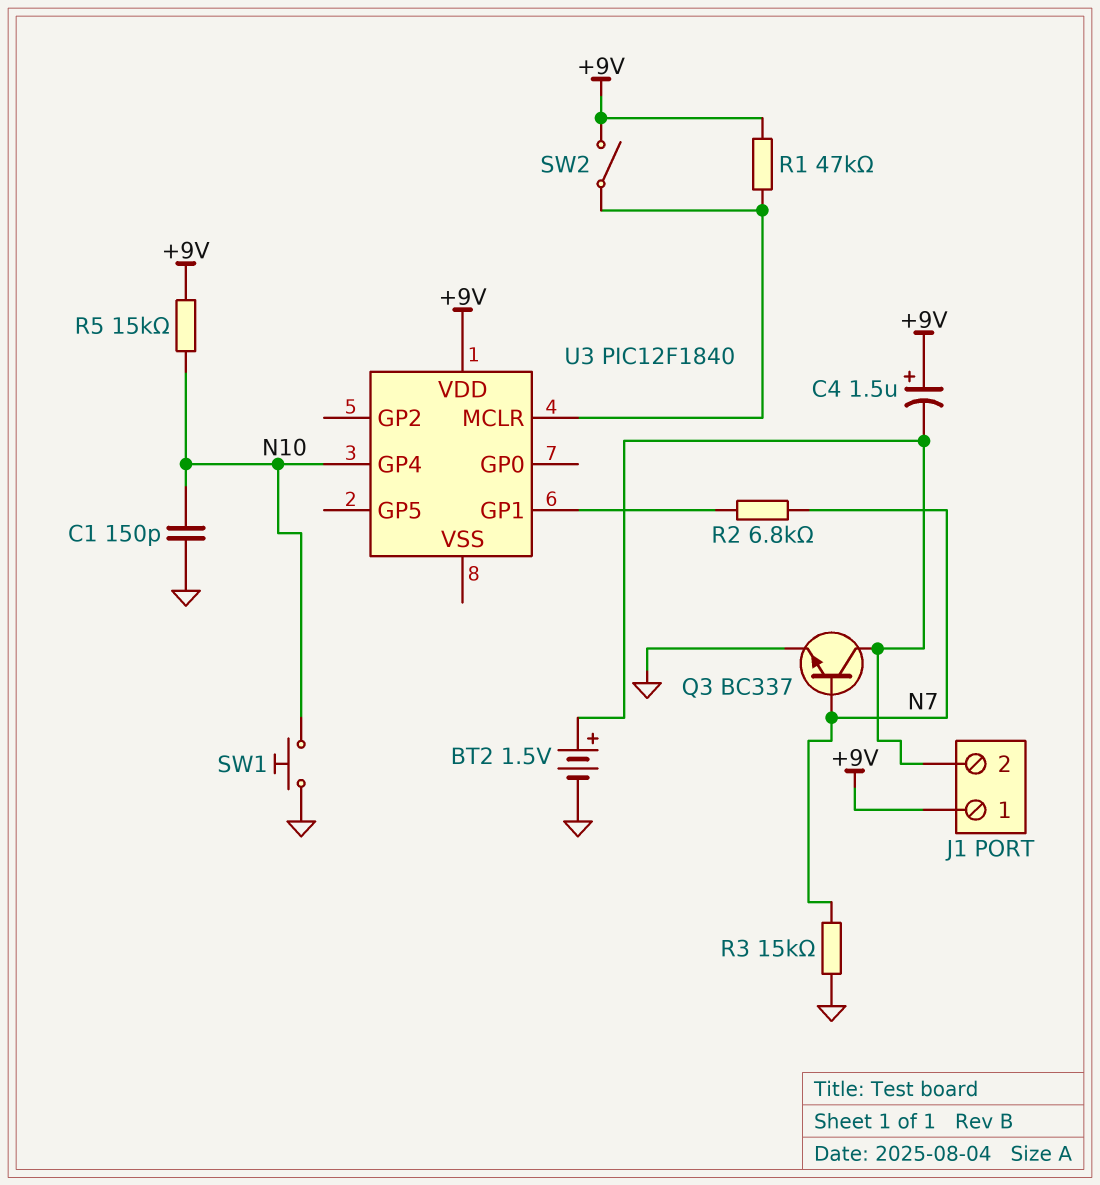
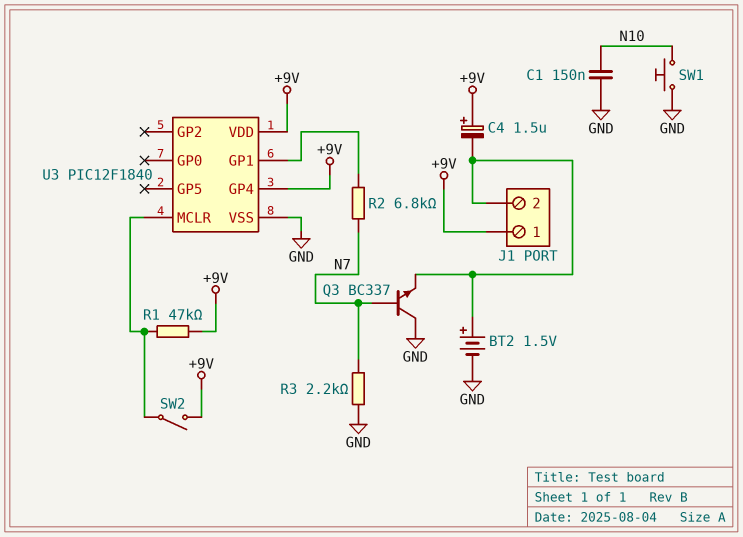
C1: 150pF (GND, N10) -> 150nF (GND, N10)
Q3: NPN BC337 (B N7, C J1/2, E GND) -> NPN BC337 (B N7, C GND, E J1/2)
R3: 15k (GND, N7) -> 2.2k (GND, N7)
R5: 15k (+9V, N10) -> none
U3 pin GP4: N10 -> +9V
U3 pin VSS: none -> GND

